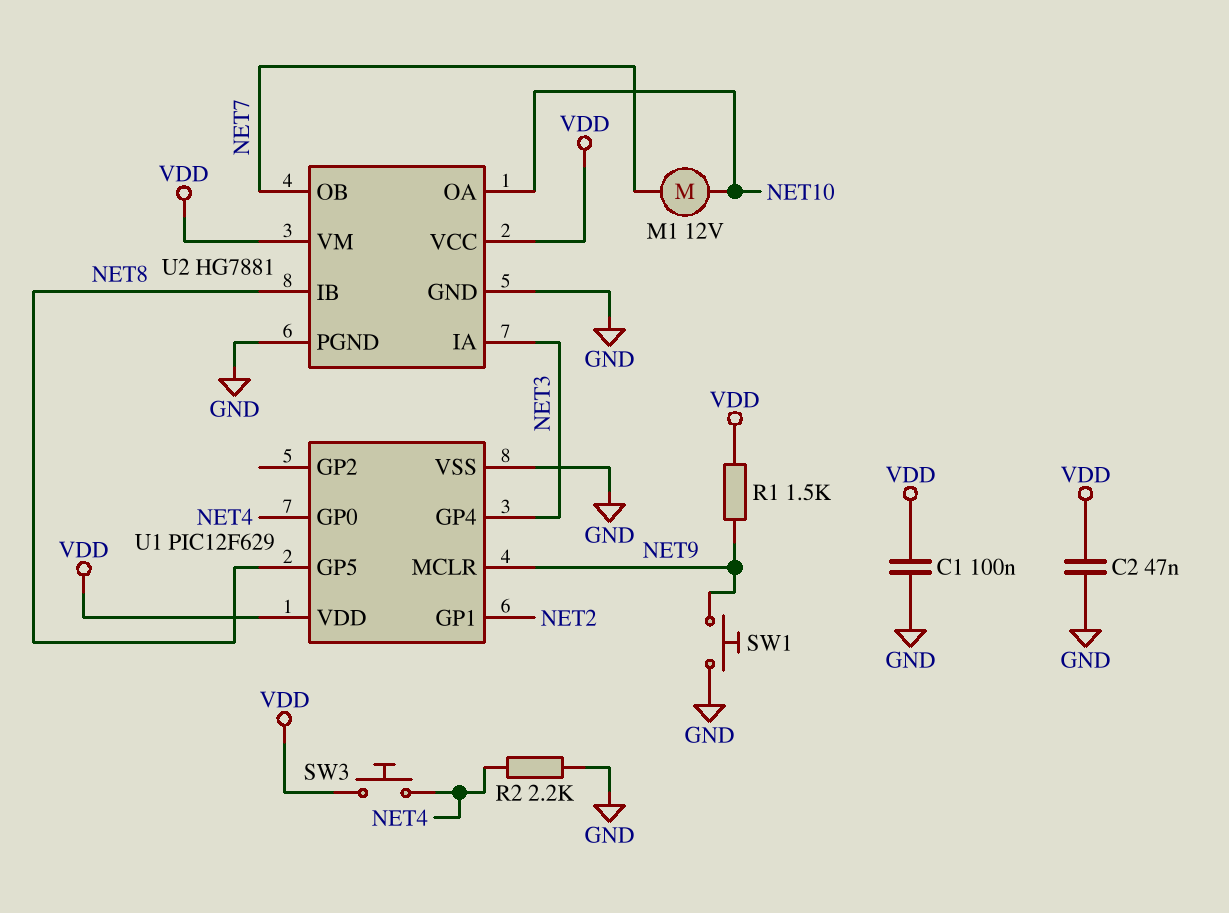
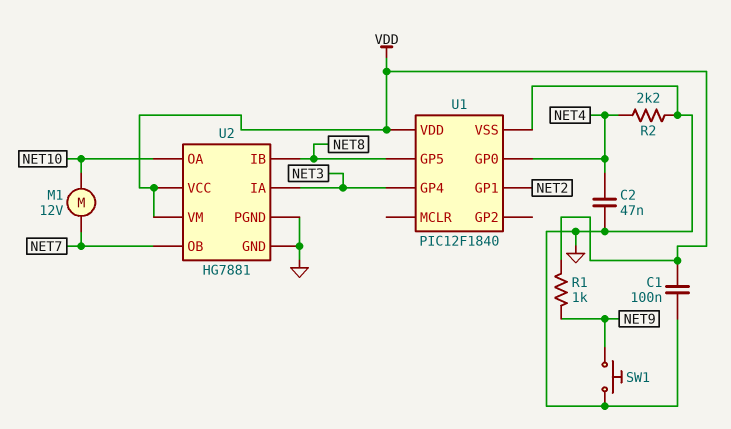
C2: 47nF (GND, VDD) -> 47nF (GND, NET4)
R1: 1.5k (NET9, VDD) -> 1k (NET9, VDD)
SW3: button (NET4, VDD) -> none
U1: PIC12F629 -> PIC12F1840
U1 pin MCLR: NET9 -> none

